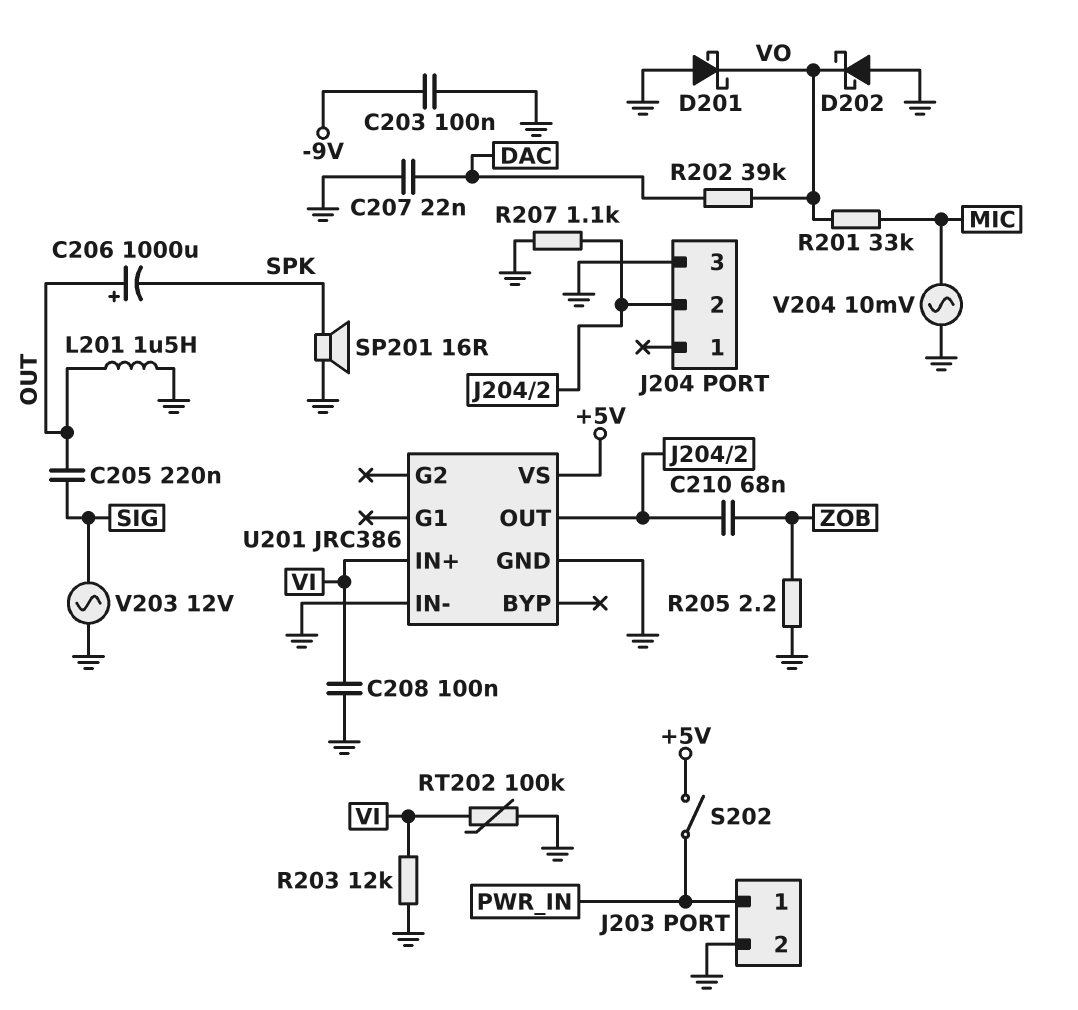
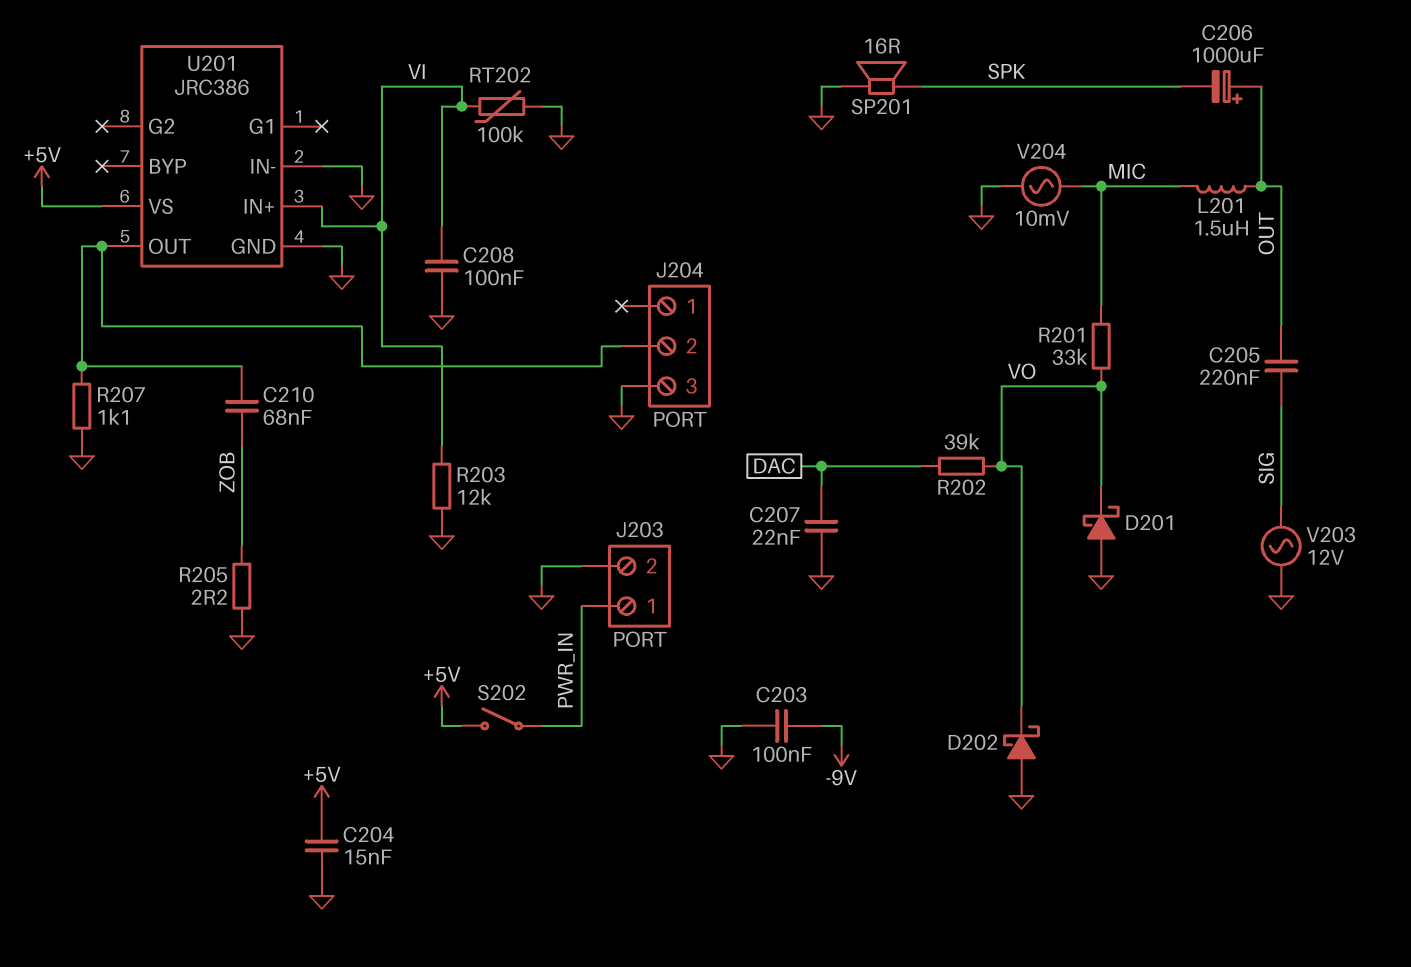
C204: none -> 15nF (+5V, GND)
L201: 1.5uH (GND, OUT) -> 1.5uH (MIC, OUT)

